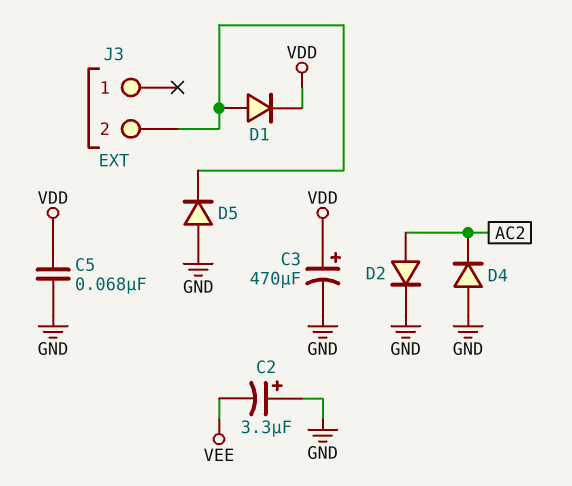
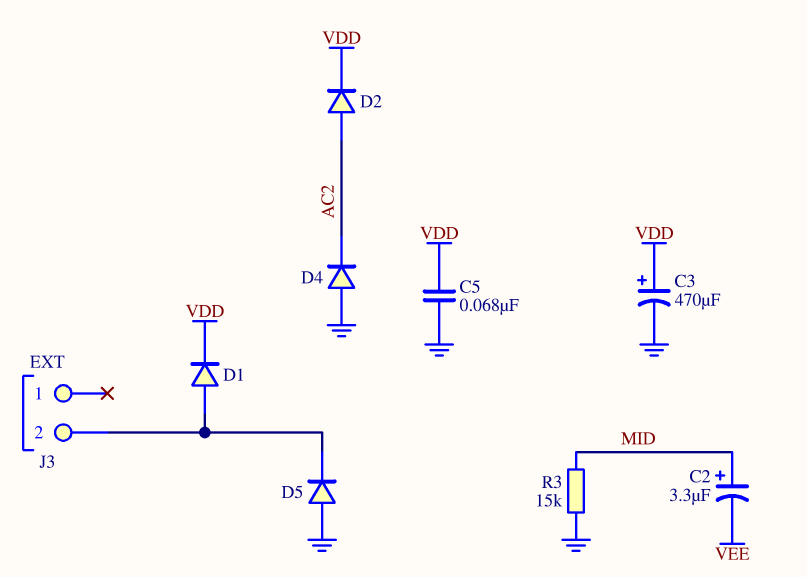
C2: 3.3uF (plus GND, minus VEE) -> 3.3uF (plus MID, minus VEE)
D2: diode (A AC2, K GND) -> diode (A AC2, K VDD)
R3: none -> 15k (GND, MID)

